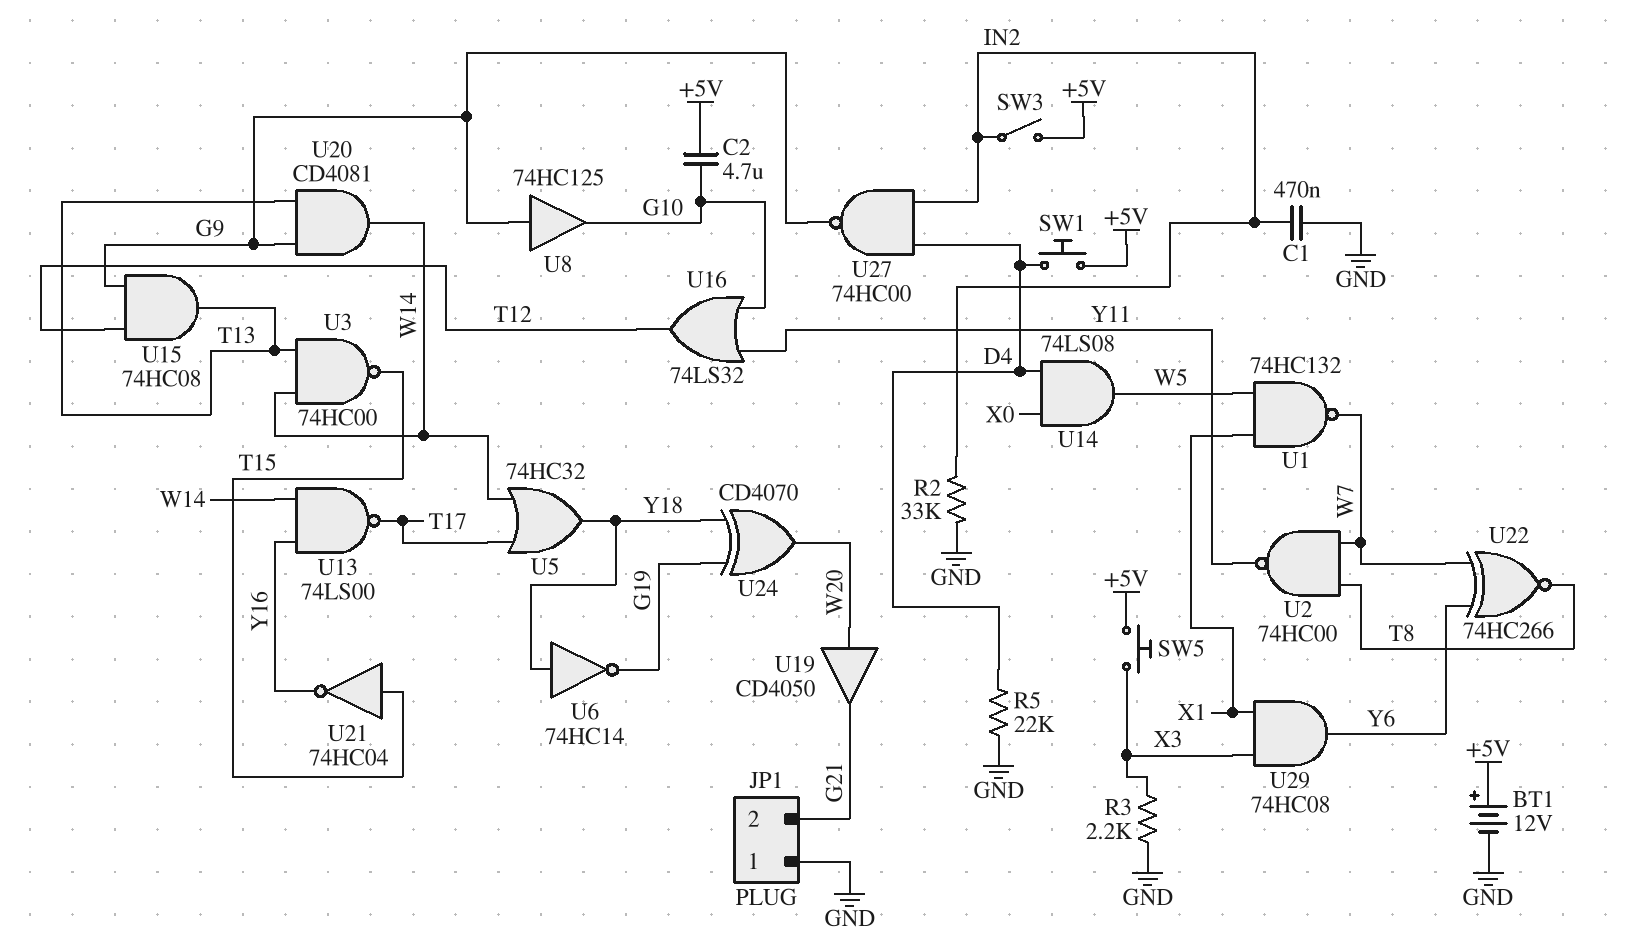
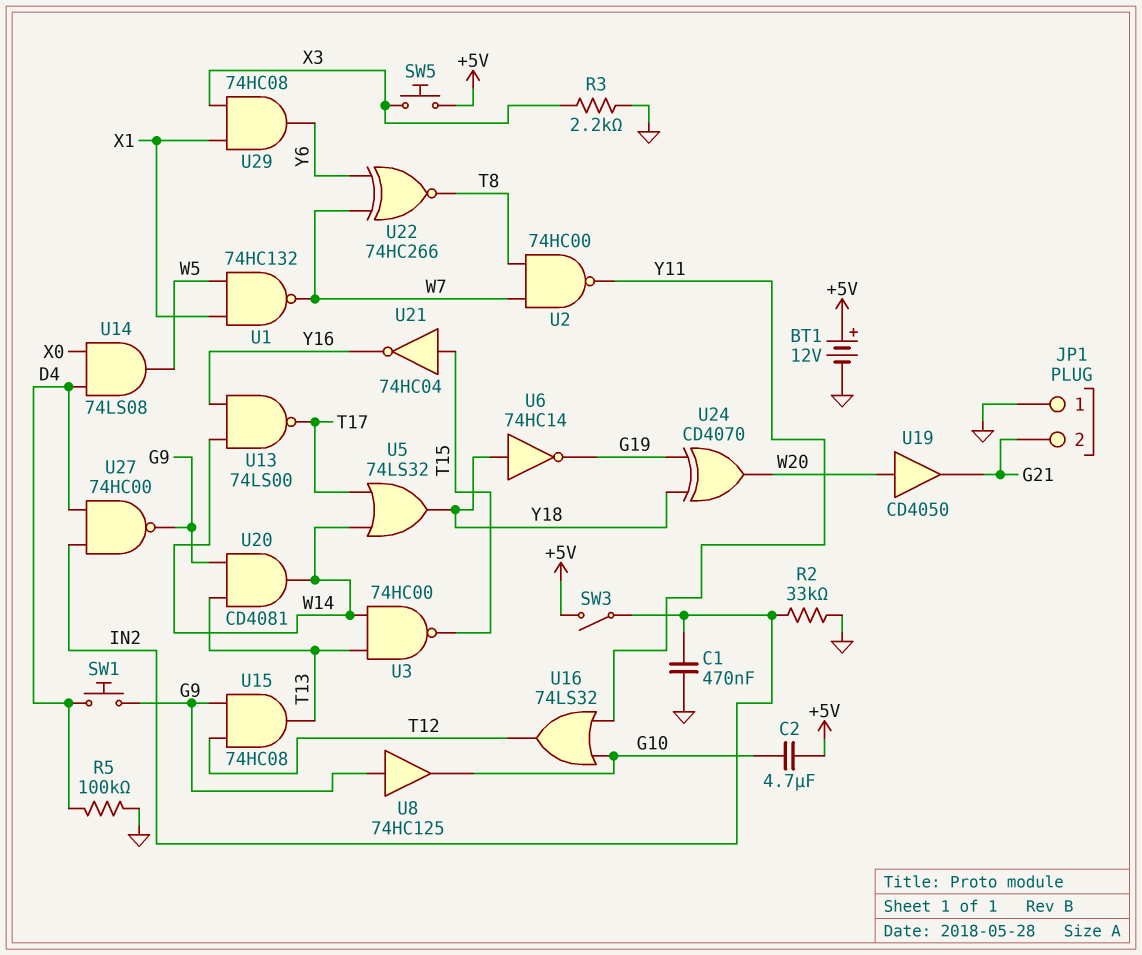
R5: 22k (D4, GND) -> 100k (D4, GND)
SW1: button (+5V, D4) -> button (D4, G9)
U5: OR 74HC32 (in T17, in W14, out Y18) -> OR 74LS32 (in T17, in W14, out Y18)

